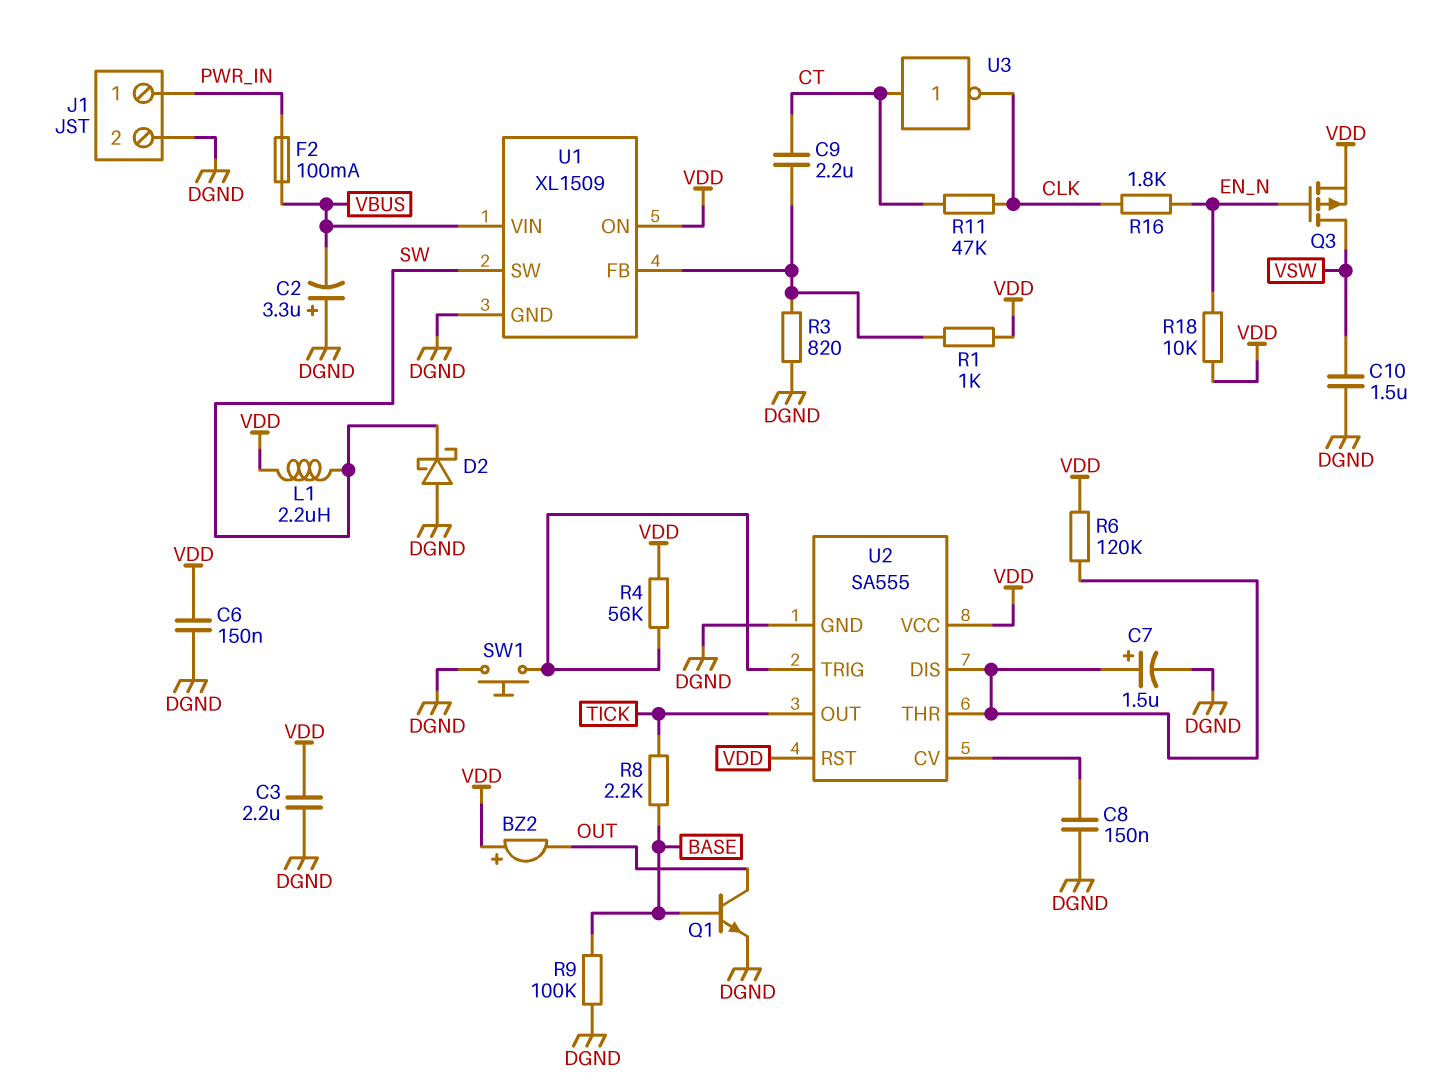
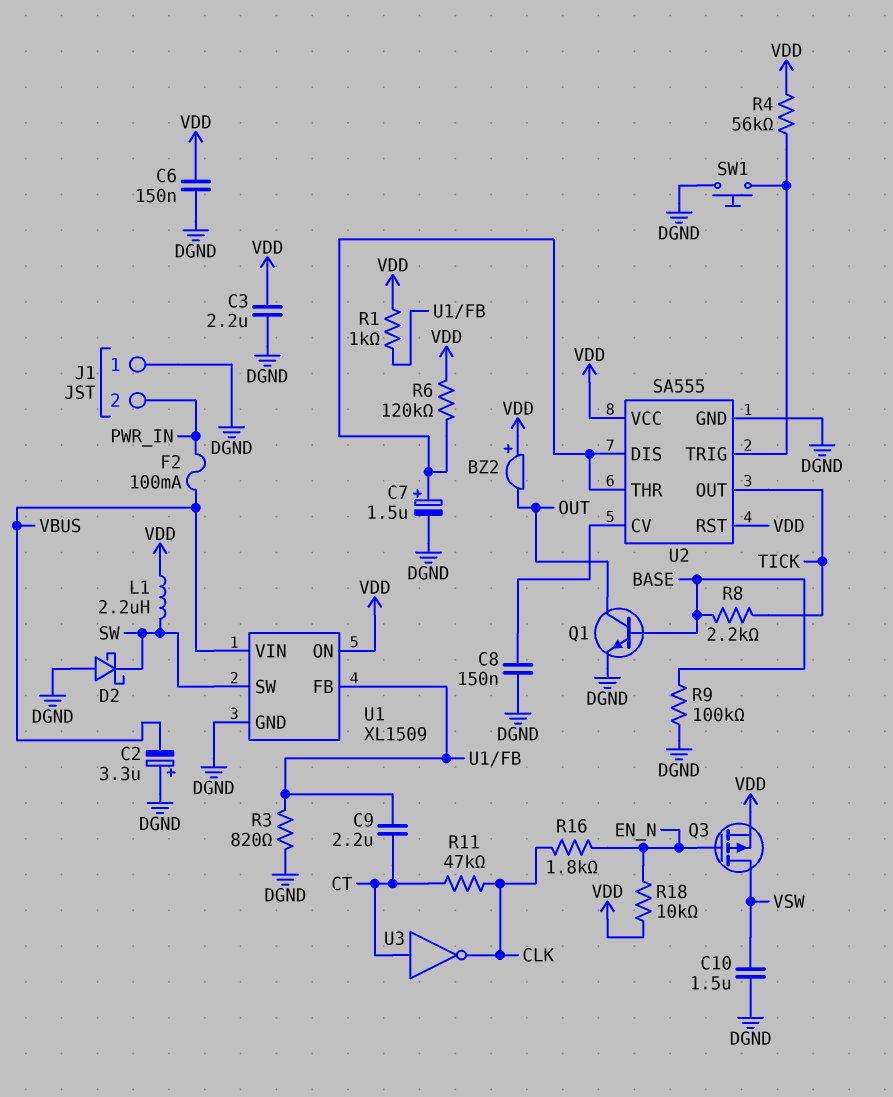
J1 pin 1: PWR_IN -> DGND
J1 pin 2: DGND -> PWR_IN

